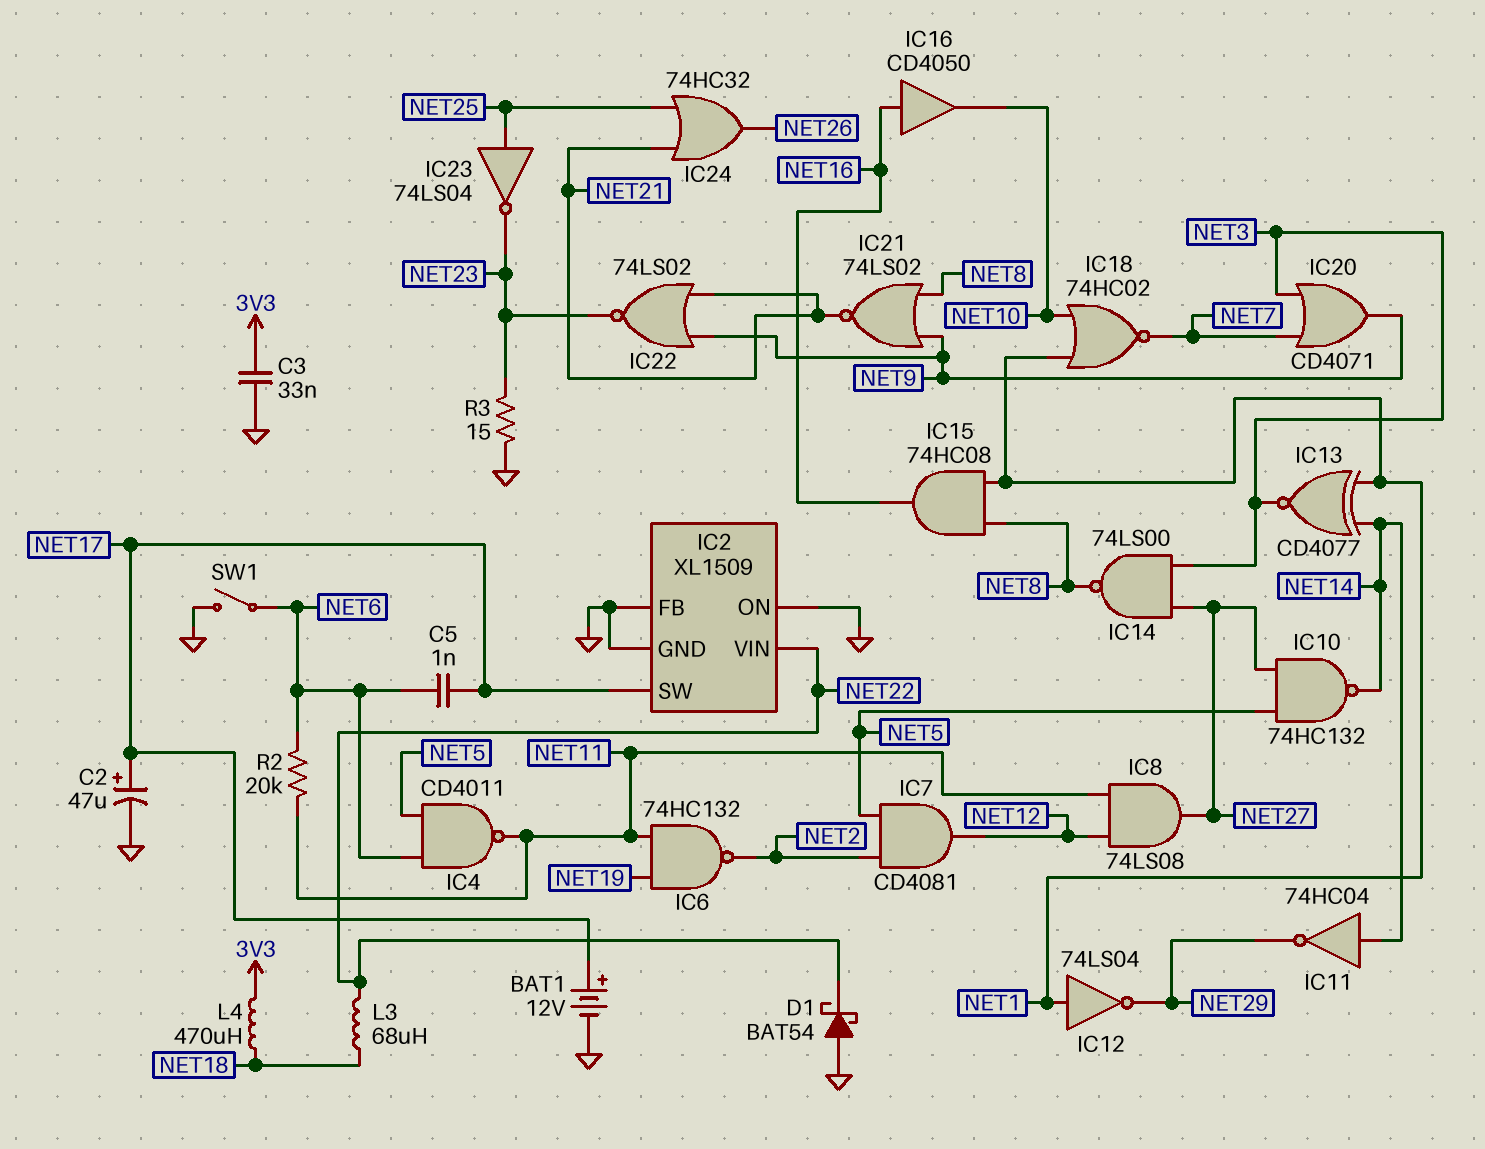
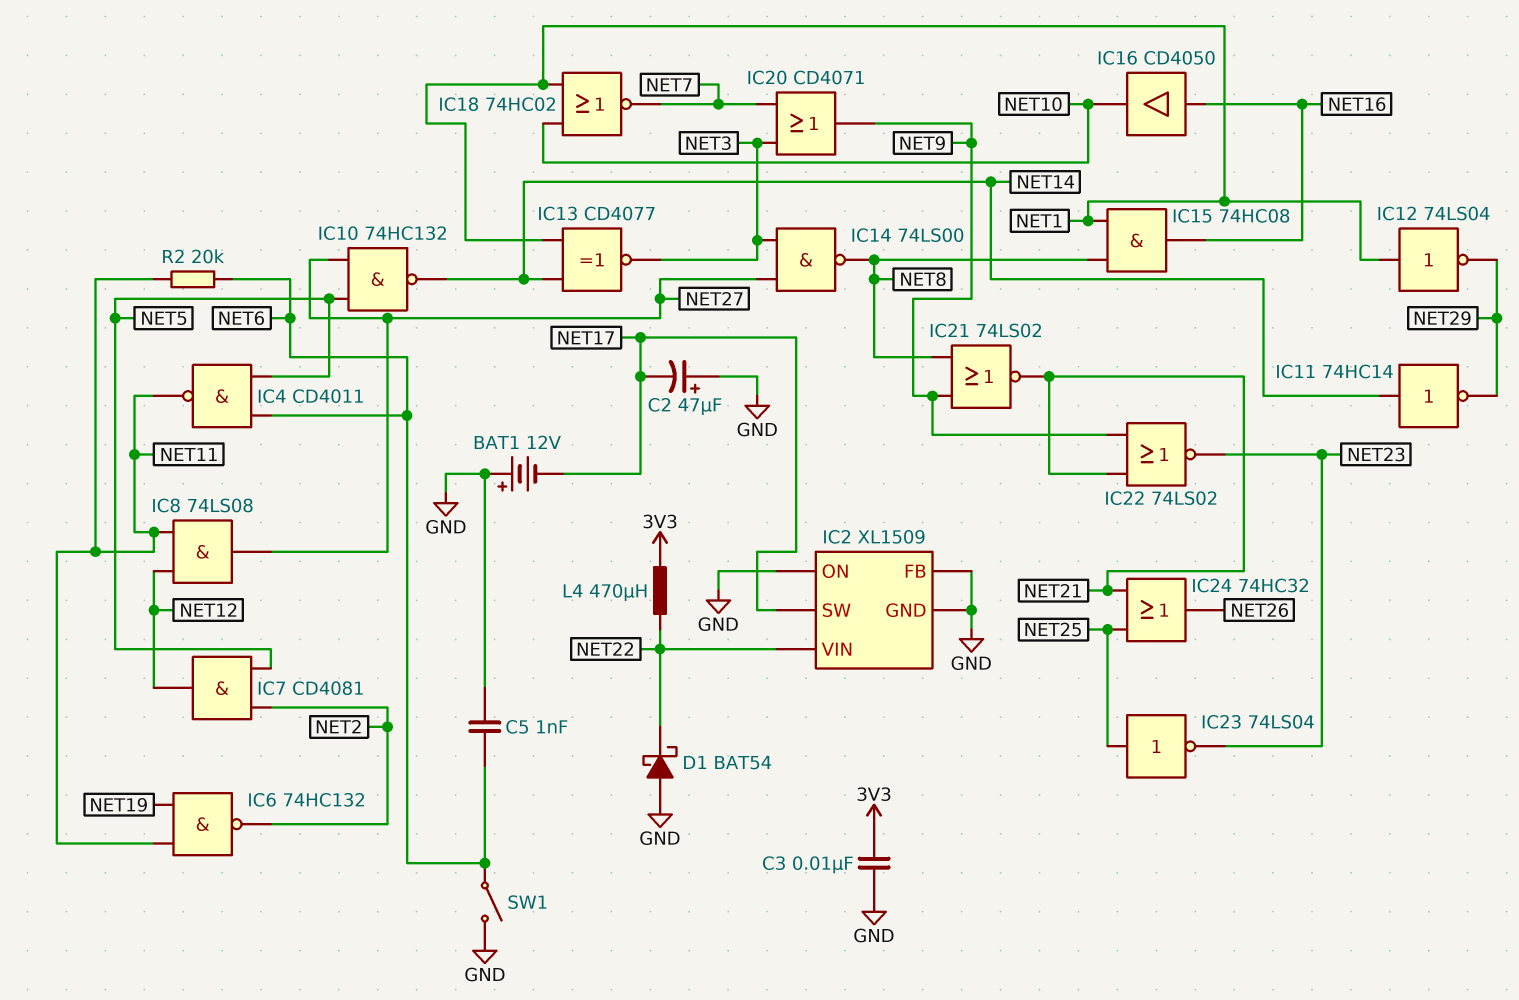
BAT1: 12V (plus NET17, minus GND) -> 12V (plus GND, minus NET17)
C2: 47uF (plus NET17, minus GND) -> 47uF (plus GND, minus NET17)
C3: 33nF (3V3, GND) -> 10nF (3V3, GND)
C5: 1nF (NET6, NET17) -> 1nF (GND, NET6)
IC11: NOT 74HC04 (in NET14, out NET29) -> NOT 74HC14 (in NET14, out NET29)
L3: 68uH (NET18, NET22) -> none
L4: 470uH (3V3, NET18) -> 470uH (3V3, NET22)
R3: 15 (GND, NET23) -> none

